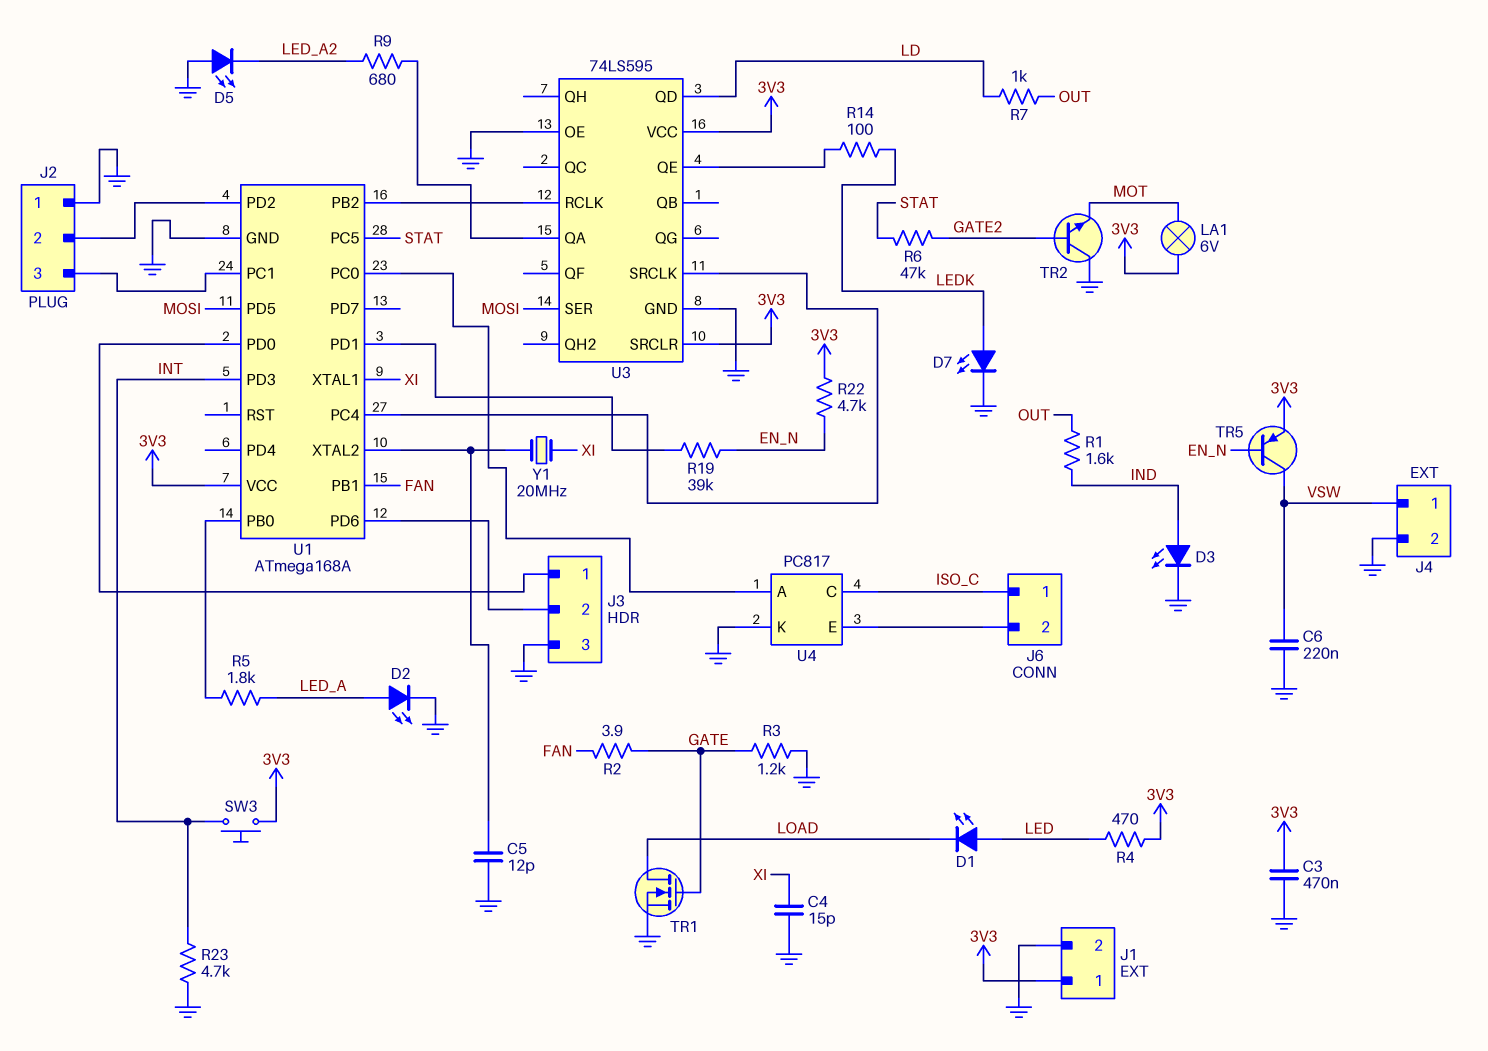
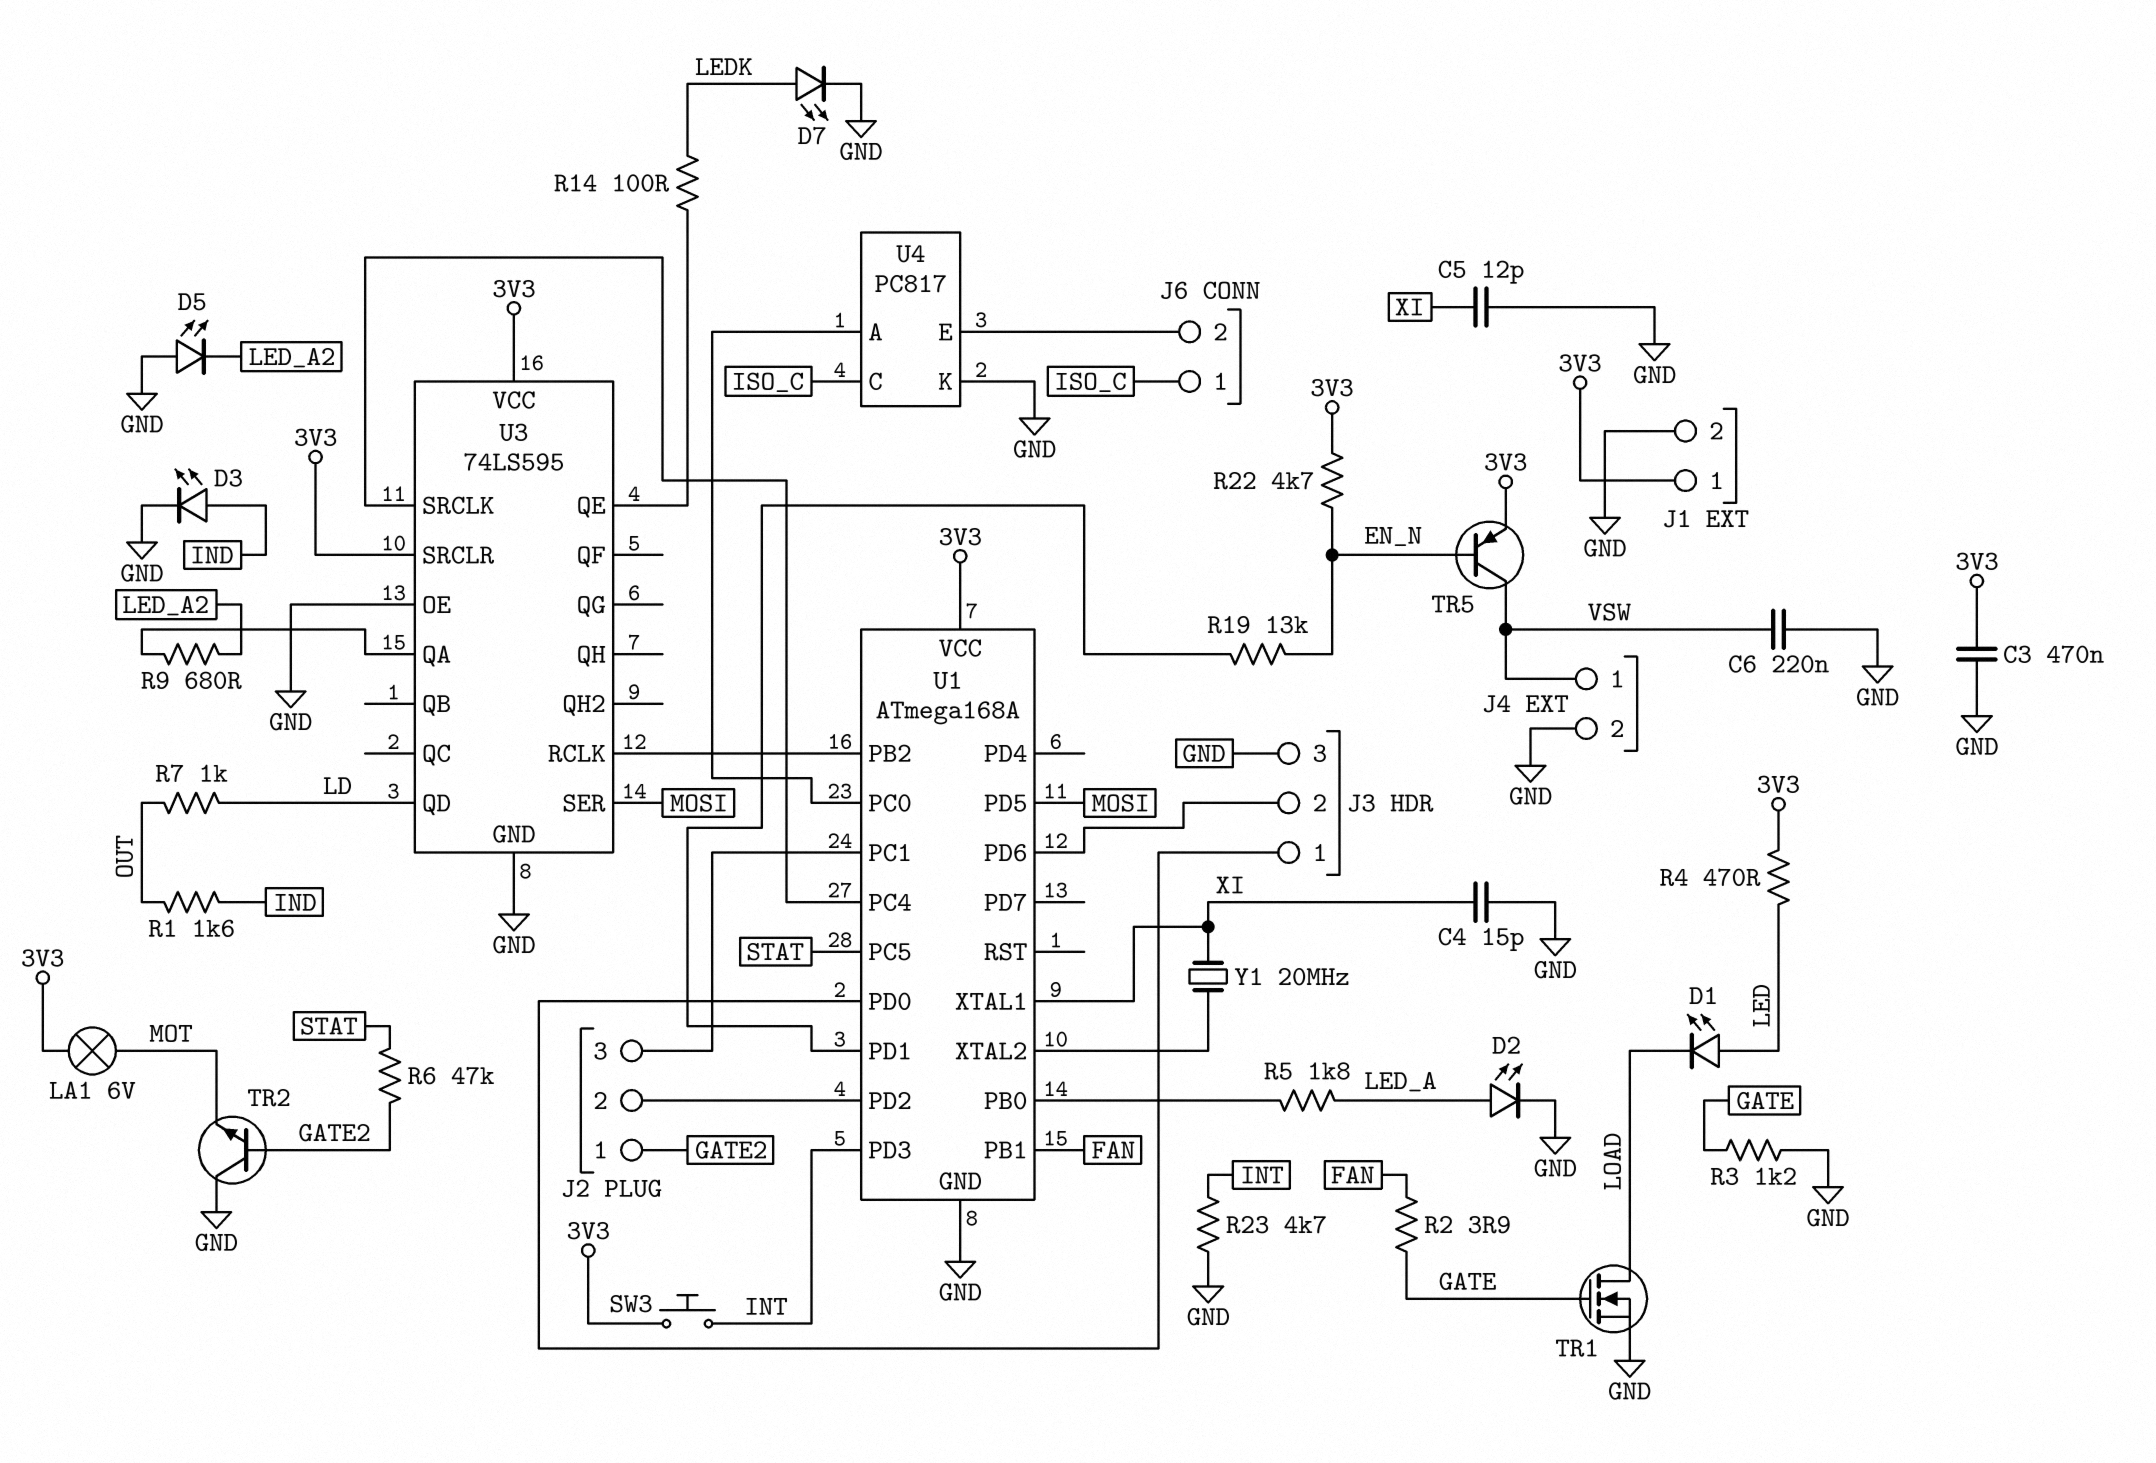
C5: 12pF (GND, U1/XTAL2) -> 12pF (GND, XI)
J2 pin 1: GND -> GATE2
R19: 39k (EN_N, U1/PD1) -> 13k (EN_N, U1/PD1)

